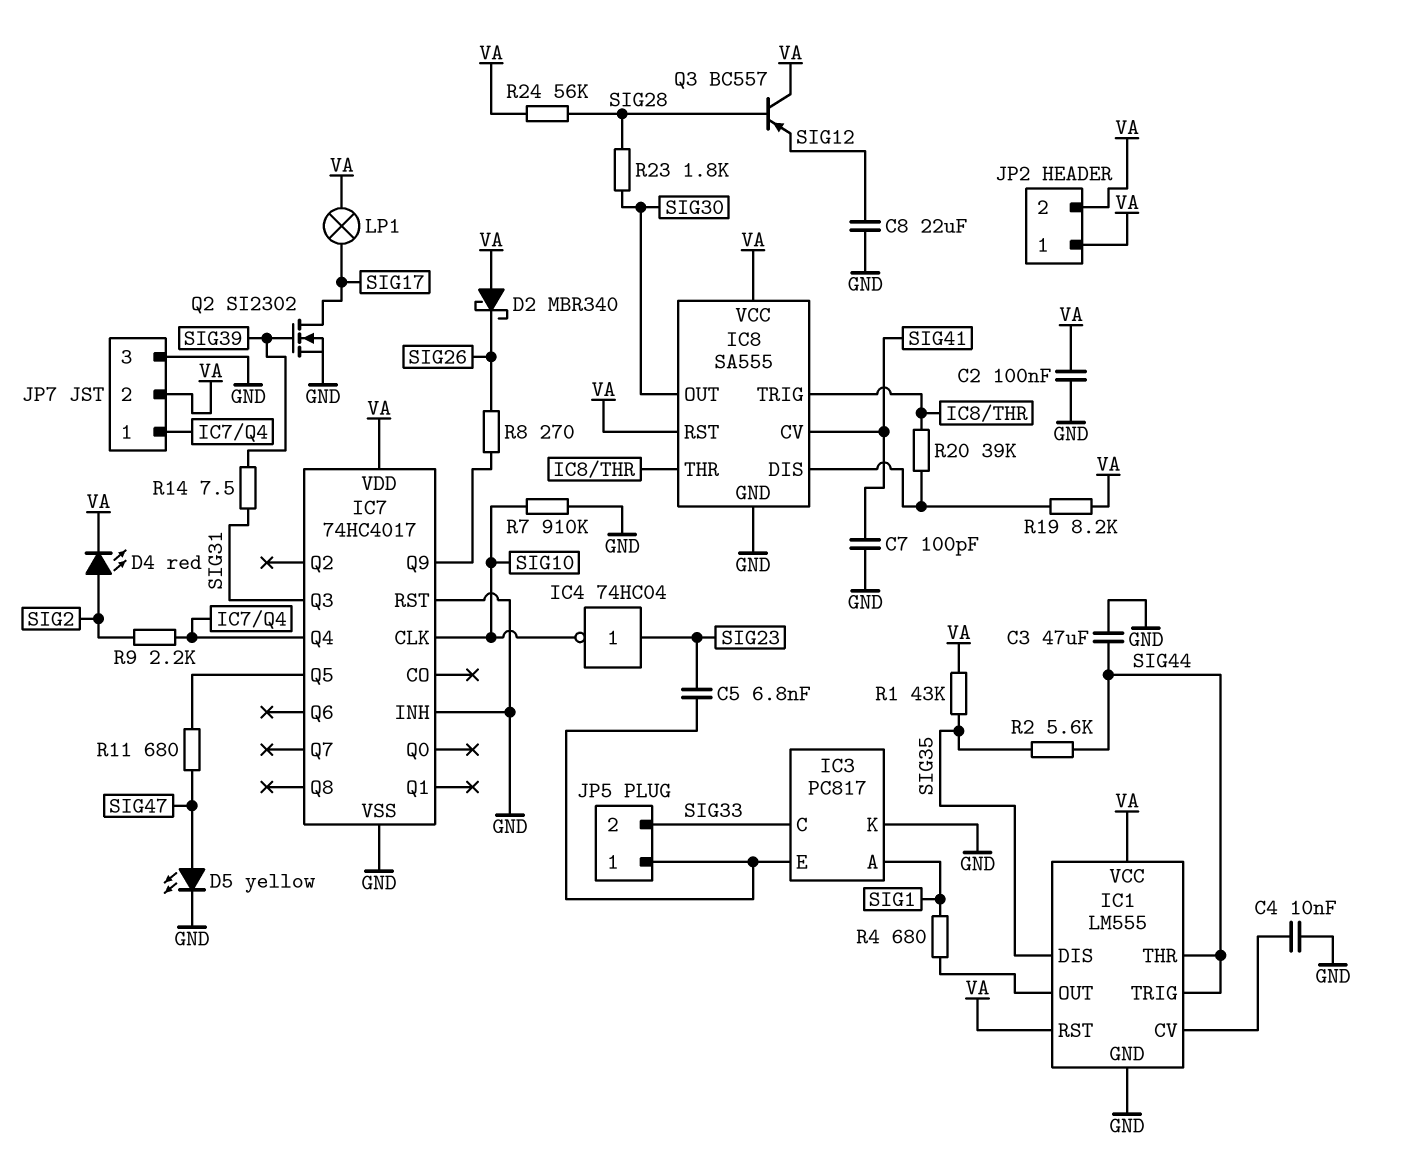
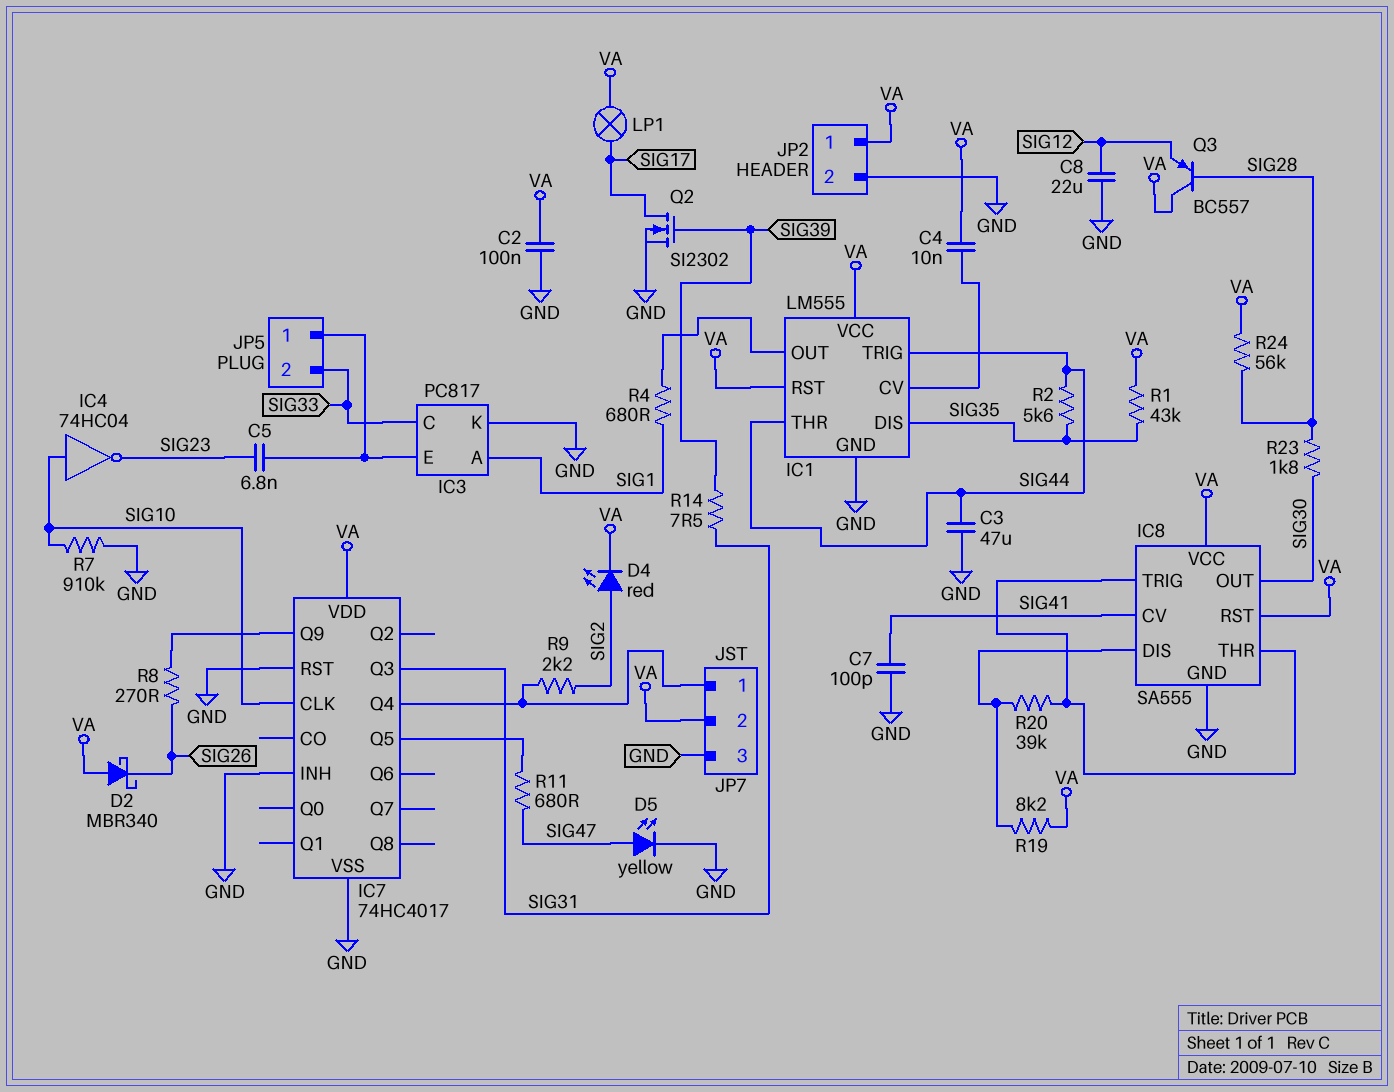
C4: 10nF (GND, IC1/CV) -> 10nF (IC1/CV, VA)
IC4: NOT 74HC04 (in SIG23, out SIG10) -> NOT 74HC04 (in SIG10, out SIG23)
JP2 pin 2: VA -> GND

